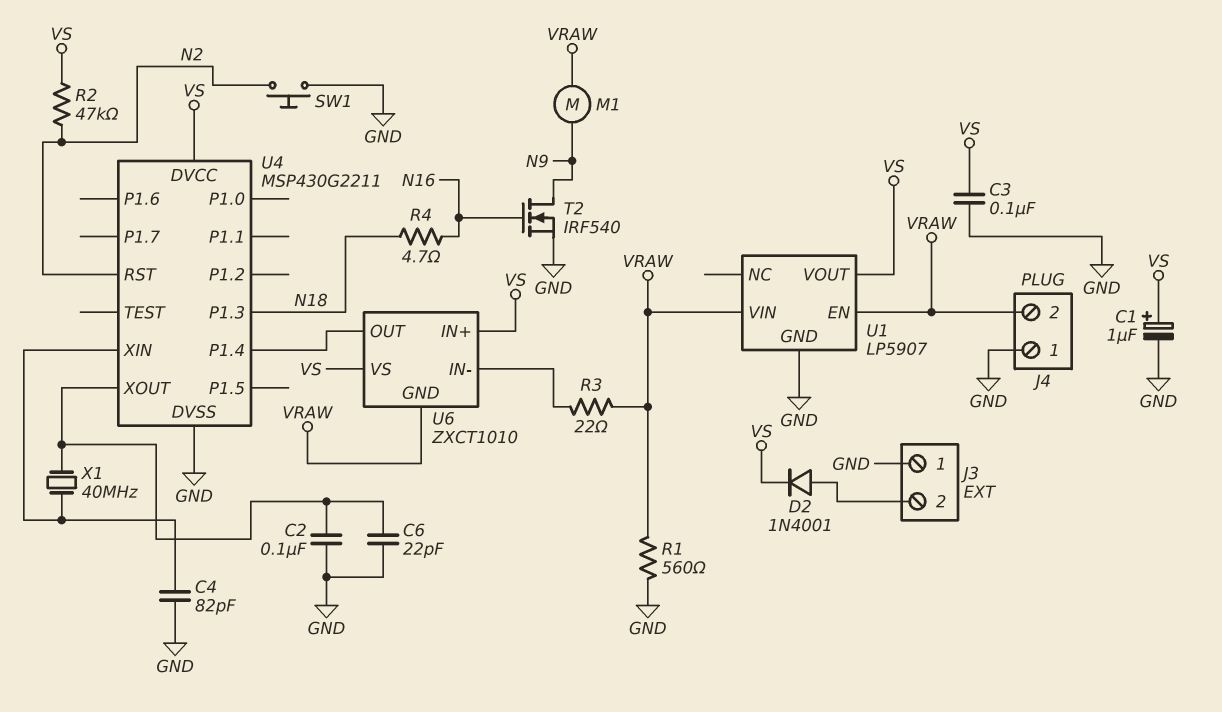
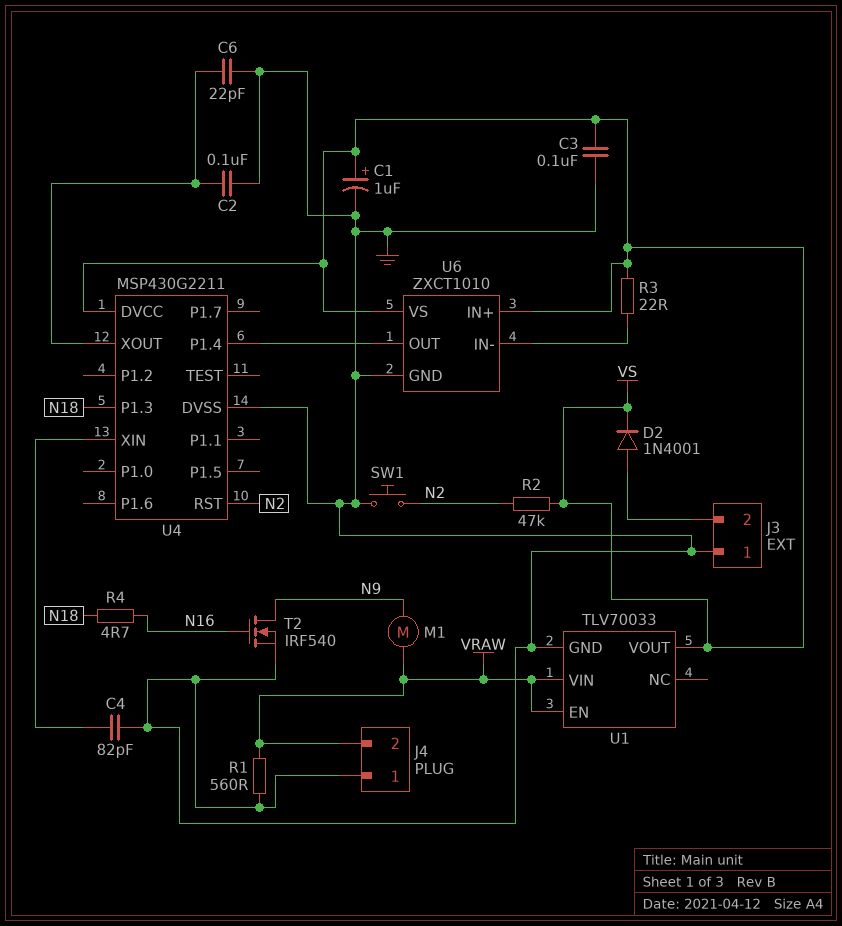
R3: 22 (U6/IN-, VRAW) -> 22 (U6/IN-, VS)
U1: LP5907 -> TLV70033
U6 pin GND: VRAW -> GND
X1: 40MHz (U4/XIN, U4/XOUT) -> none

